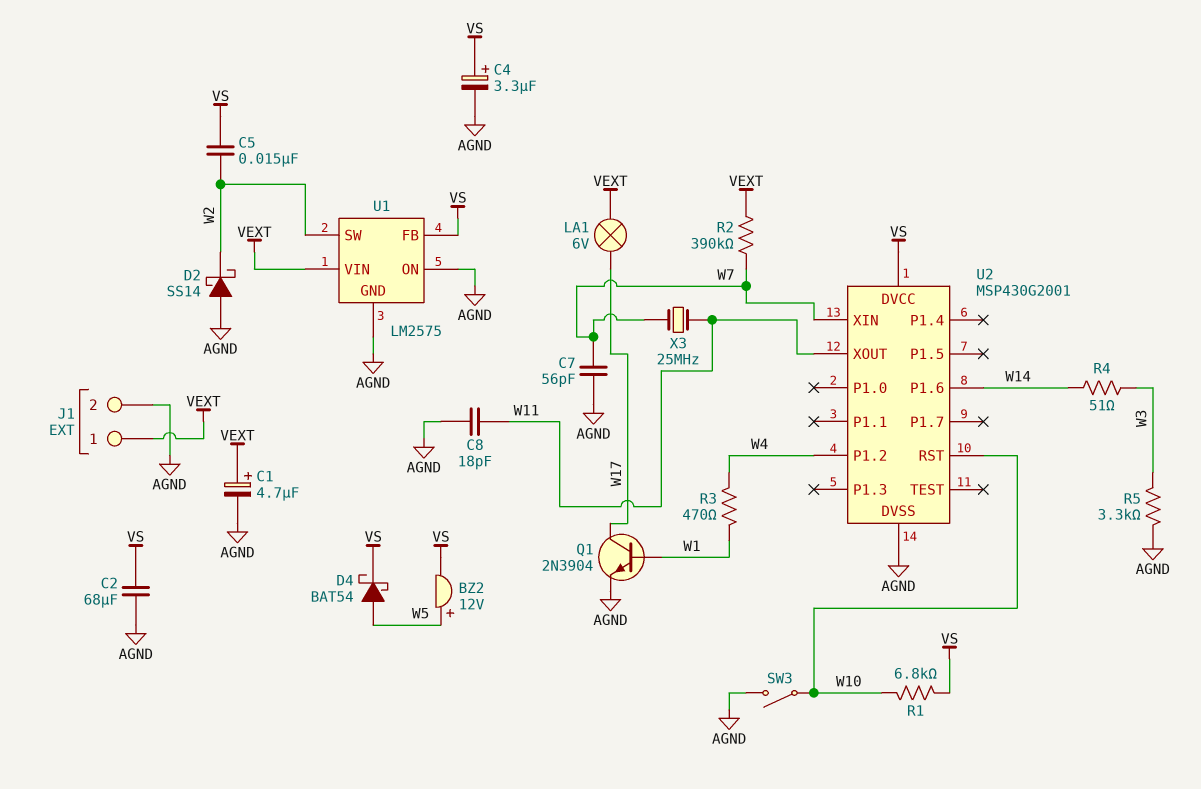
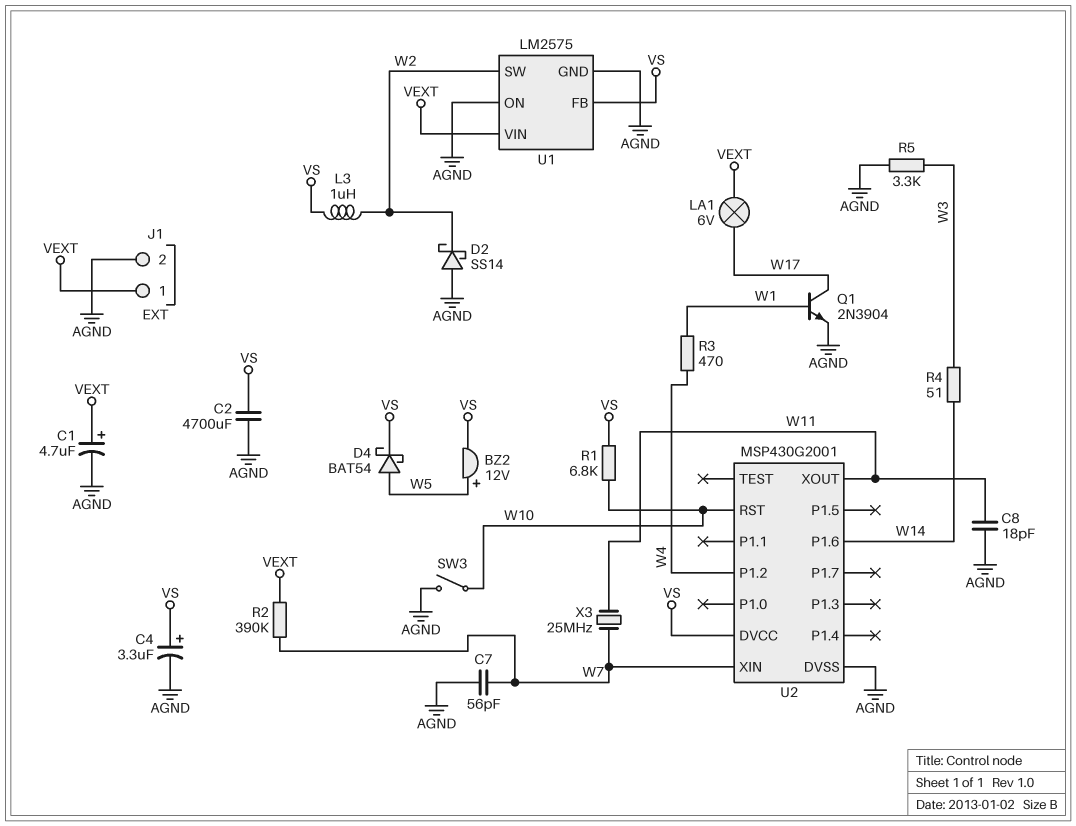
C2: 68uF (AGND, VS) -> 4700uF (AGND, VS)
C5: 15nF (VS, W2) -> none
L3: none -> 1uH (VS, W2)

